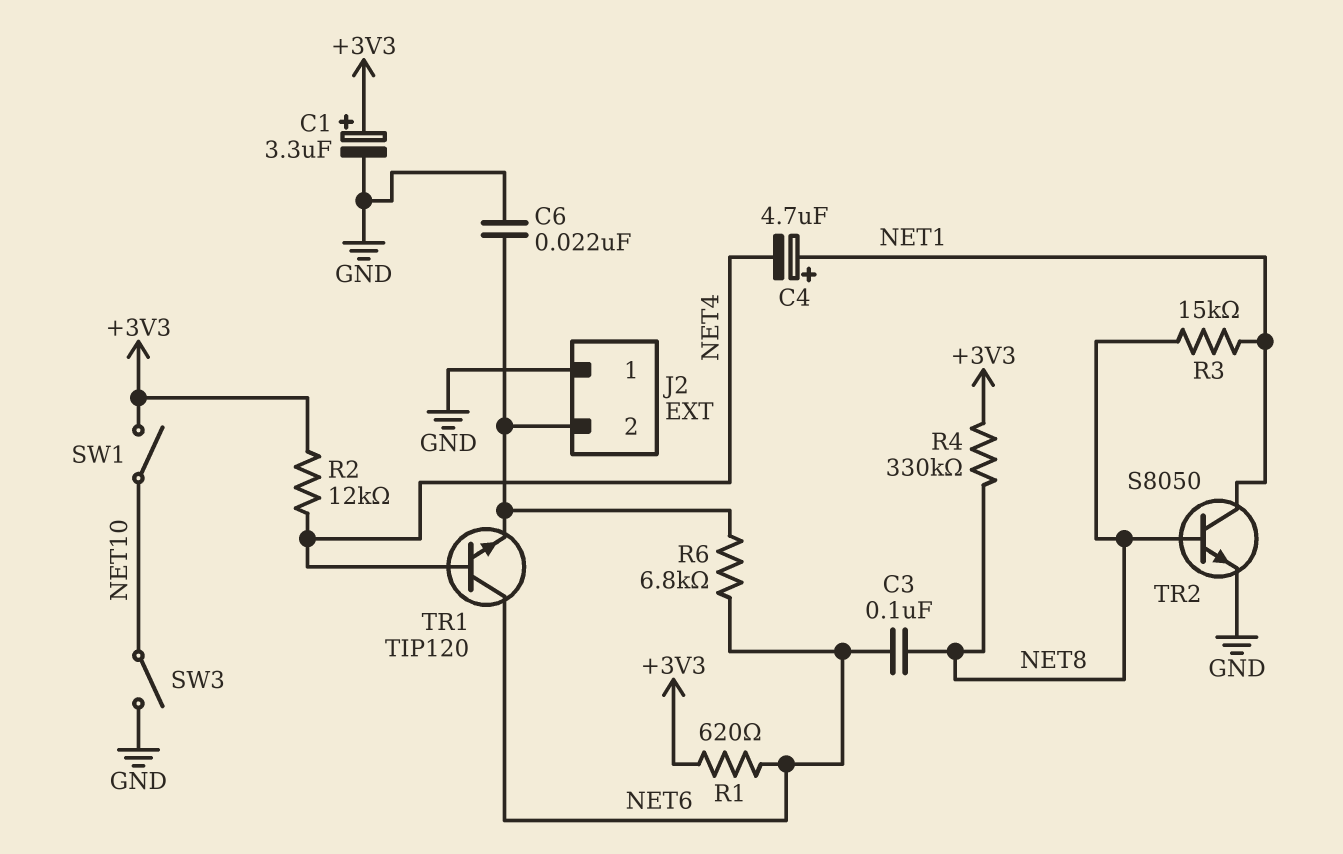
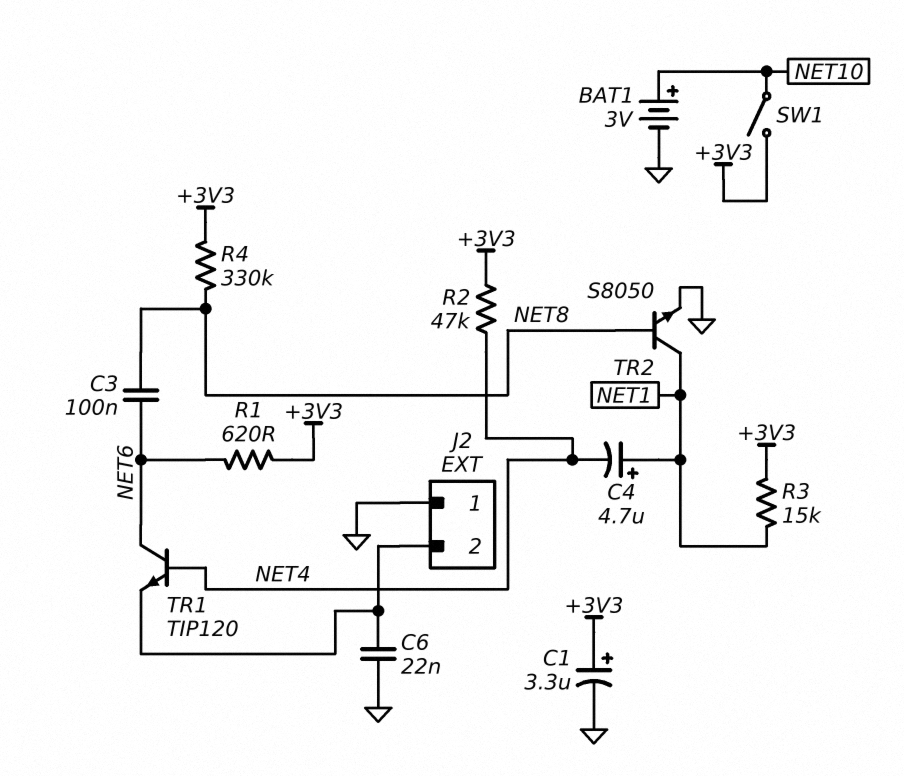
BAT1: none -> 3V (plus NET10, minus GND)
R2: 12k (+3V3, NET4) -> 47k (+3V3, NET4)
R3: 15k (NET1, NET8) -> 15k (+3V3, NET1)
R6: 6.8k (J2/2, NET6) -> none
SW3: switch (GND, NET10) -> none

